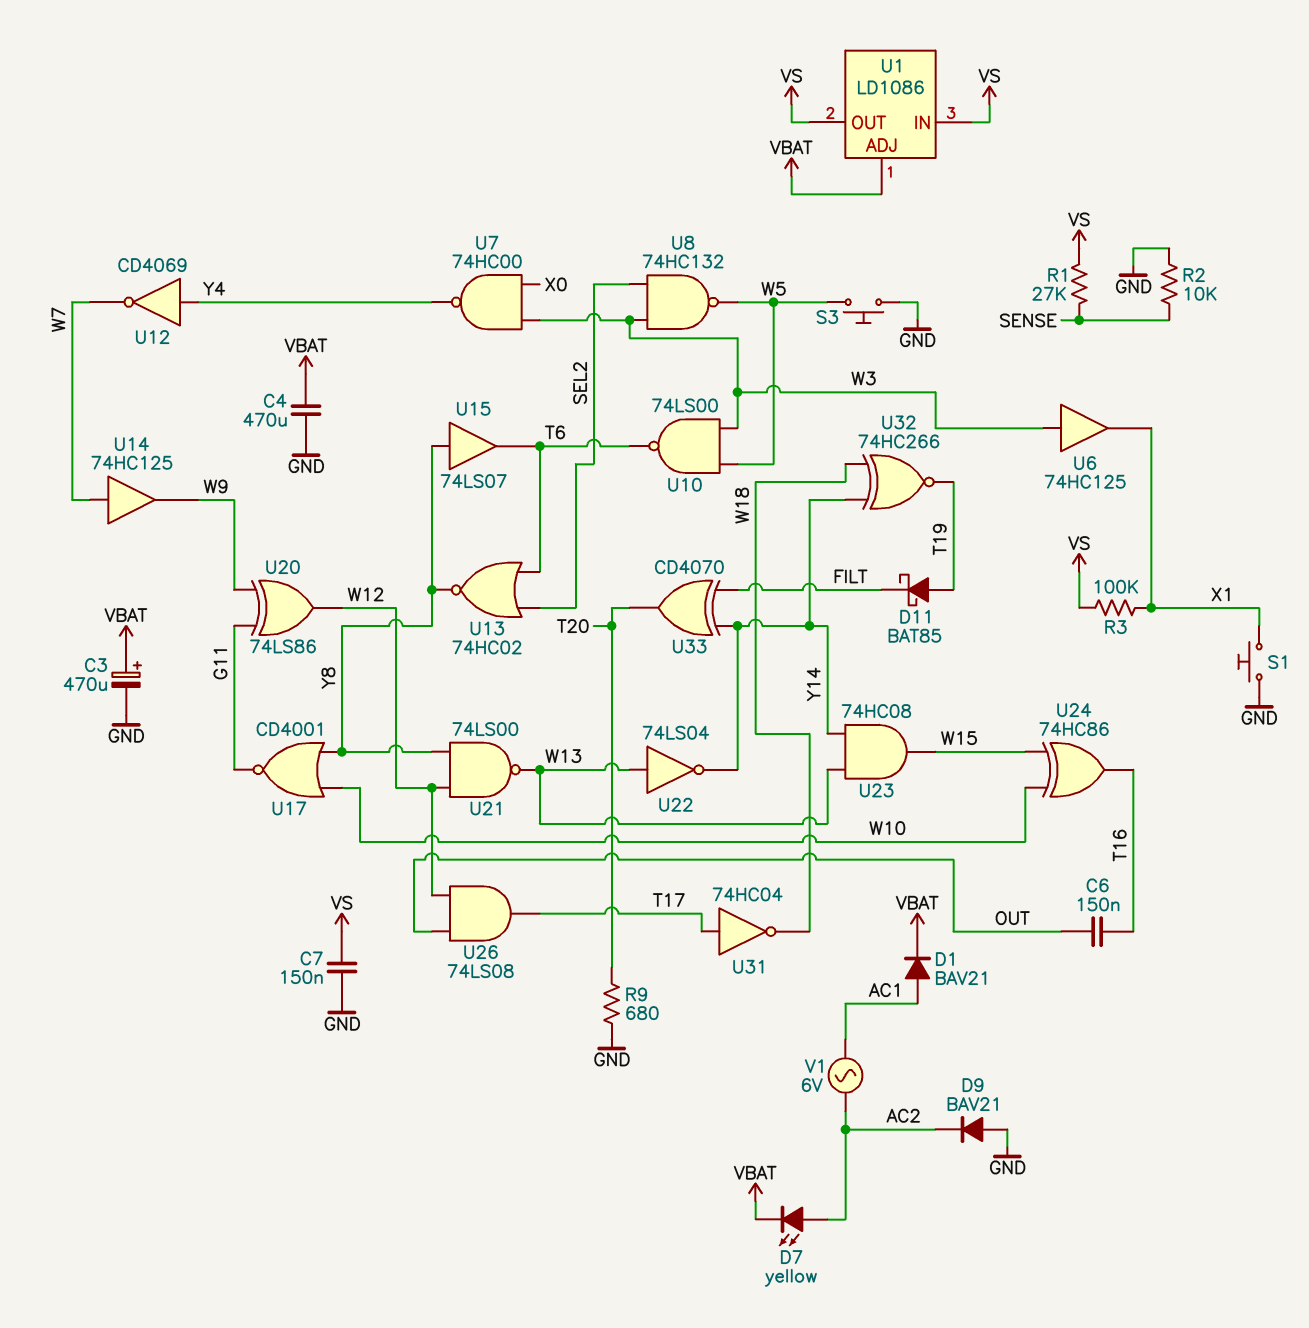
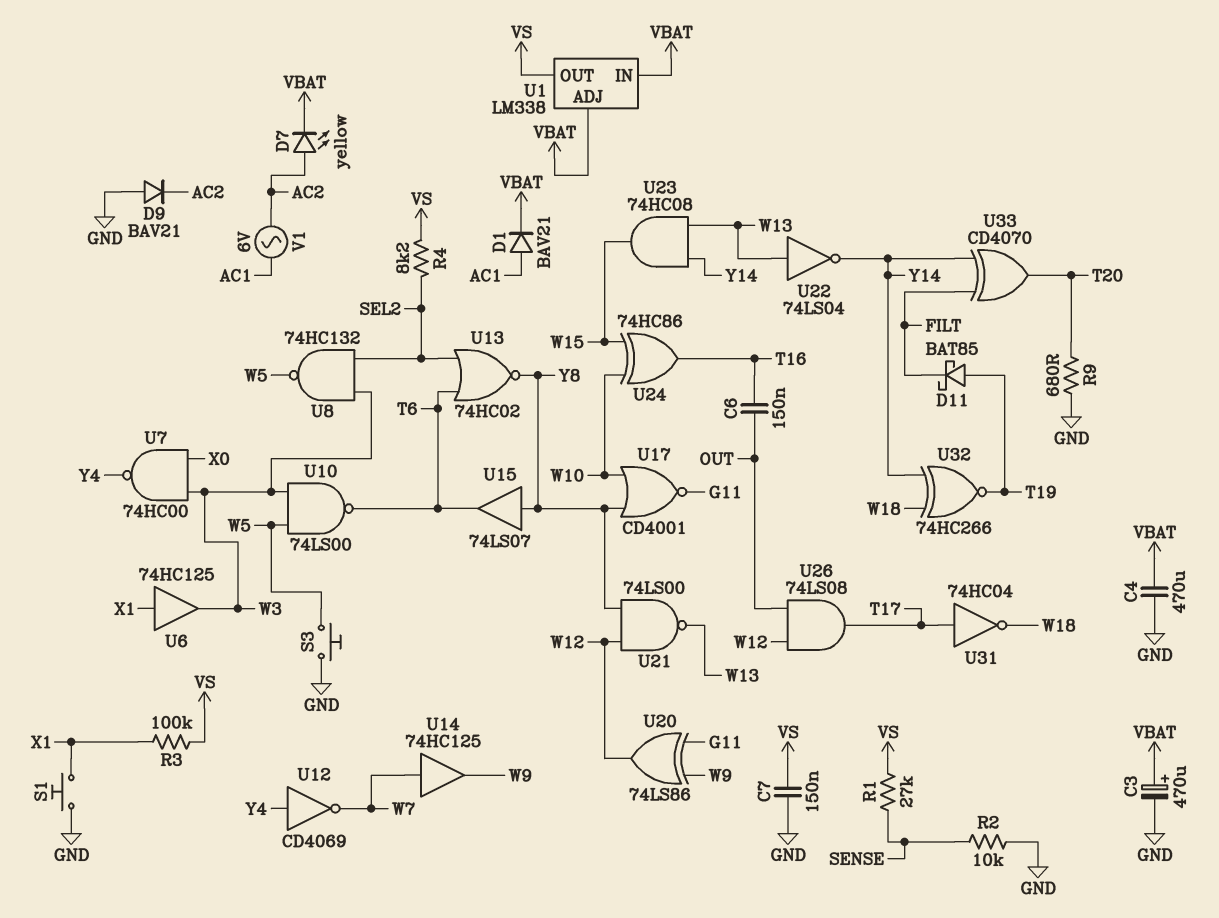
R4: none -> 8.2k (SEL2, VS)
U1: LD1086 -> LM338
U1 pin IN: VS -> VBAT
U6: buffer 74HC125 (in W3, out X1) -> buffer 74HC125 (in X1, out W3)

